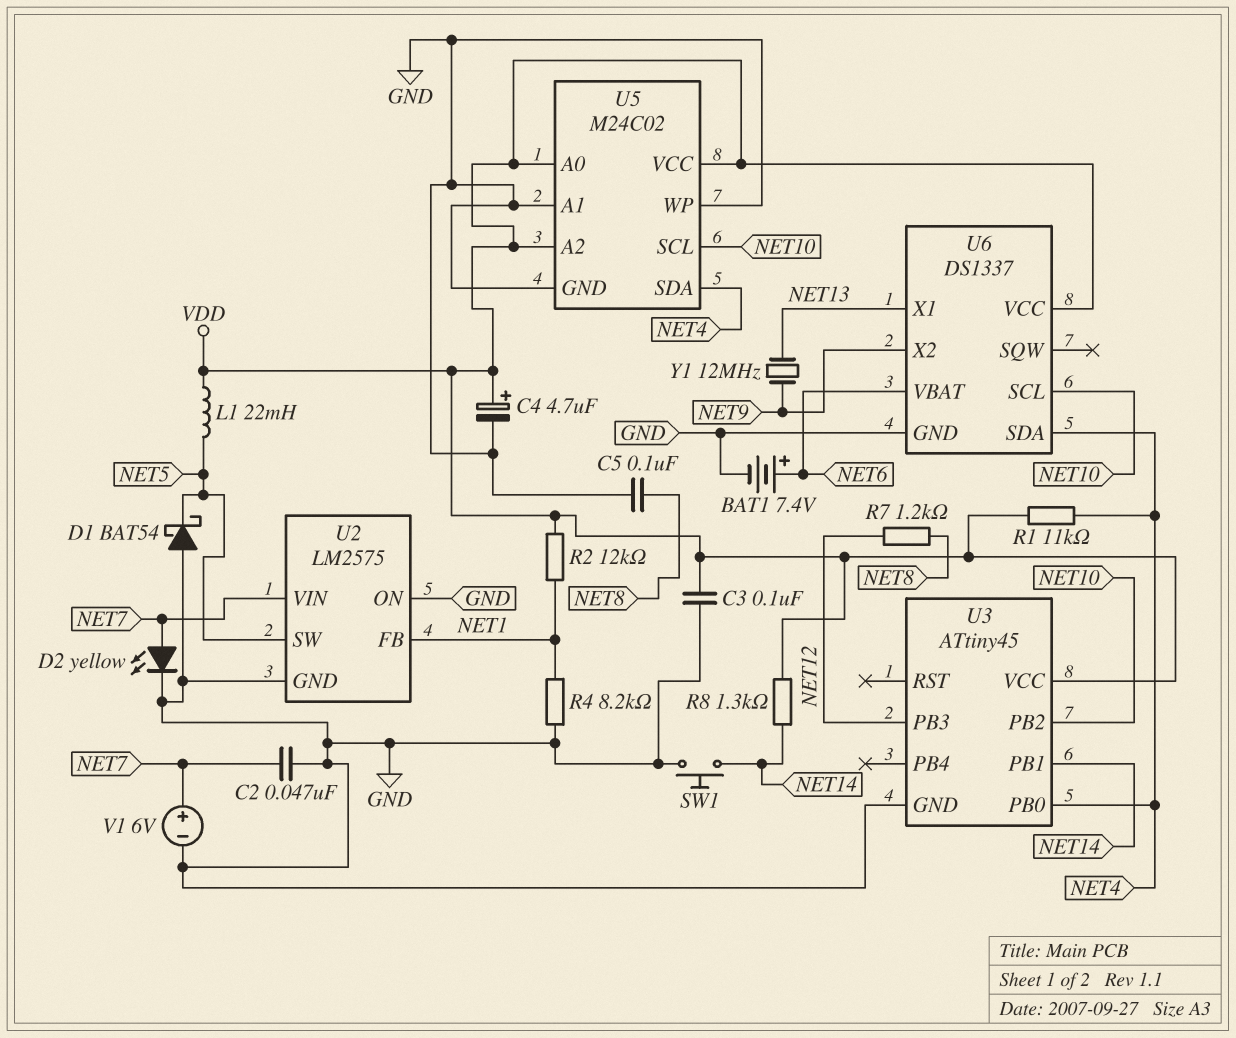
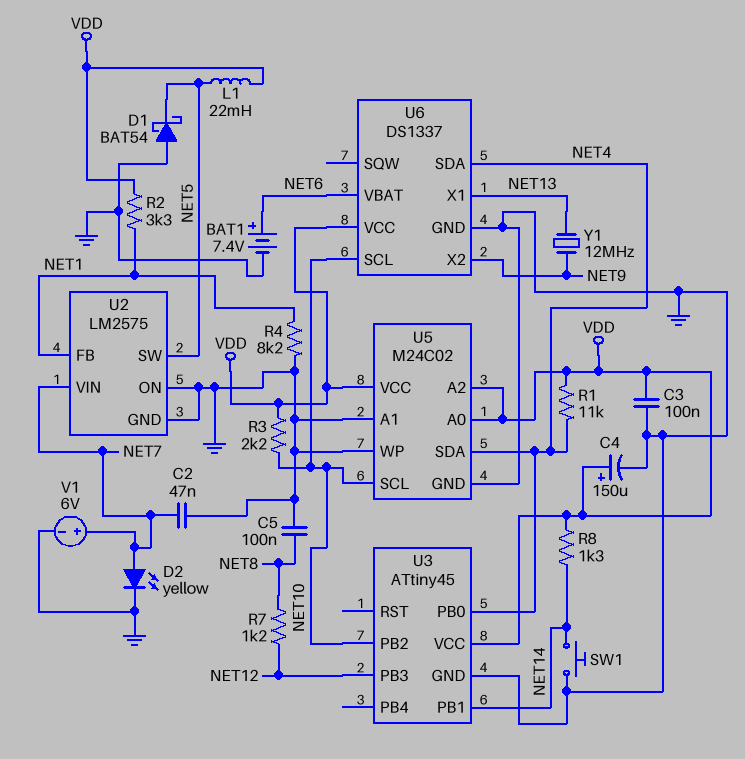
C4: 4.7uF (plus VDD, minus GND) -> 150uF (plus VDD, minus GND)
R2: 12k (NET1, VDD) -> 3.3k (NET1, VDD)
R3: none -> 2.2k (NET10, VDD)

